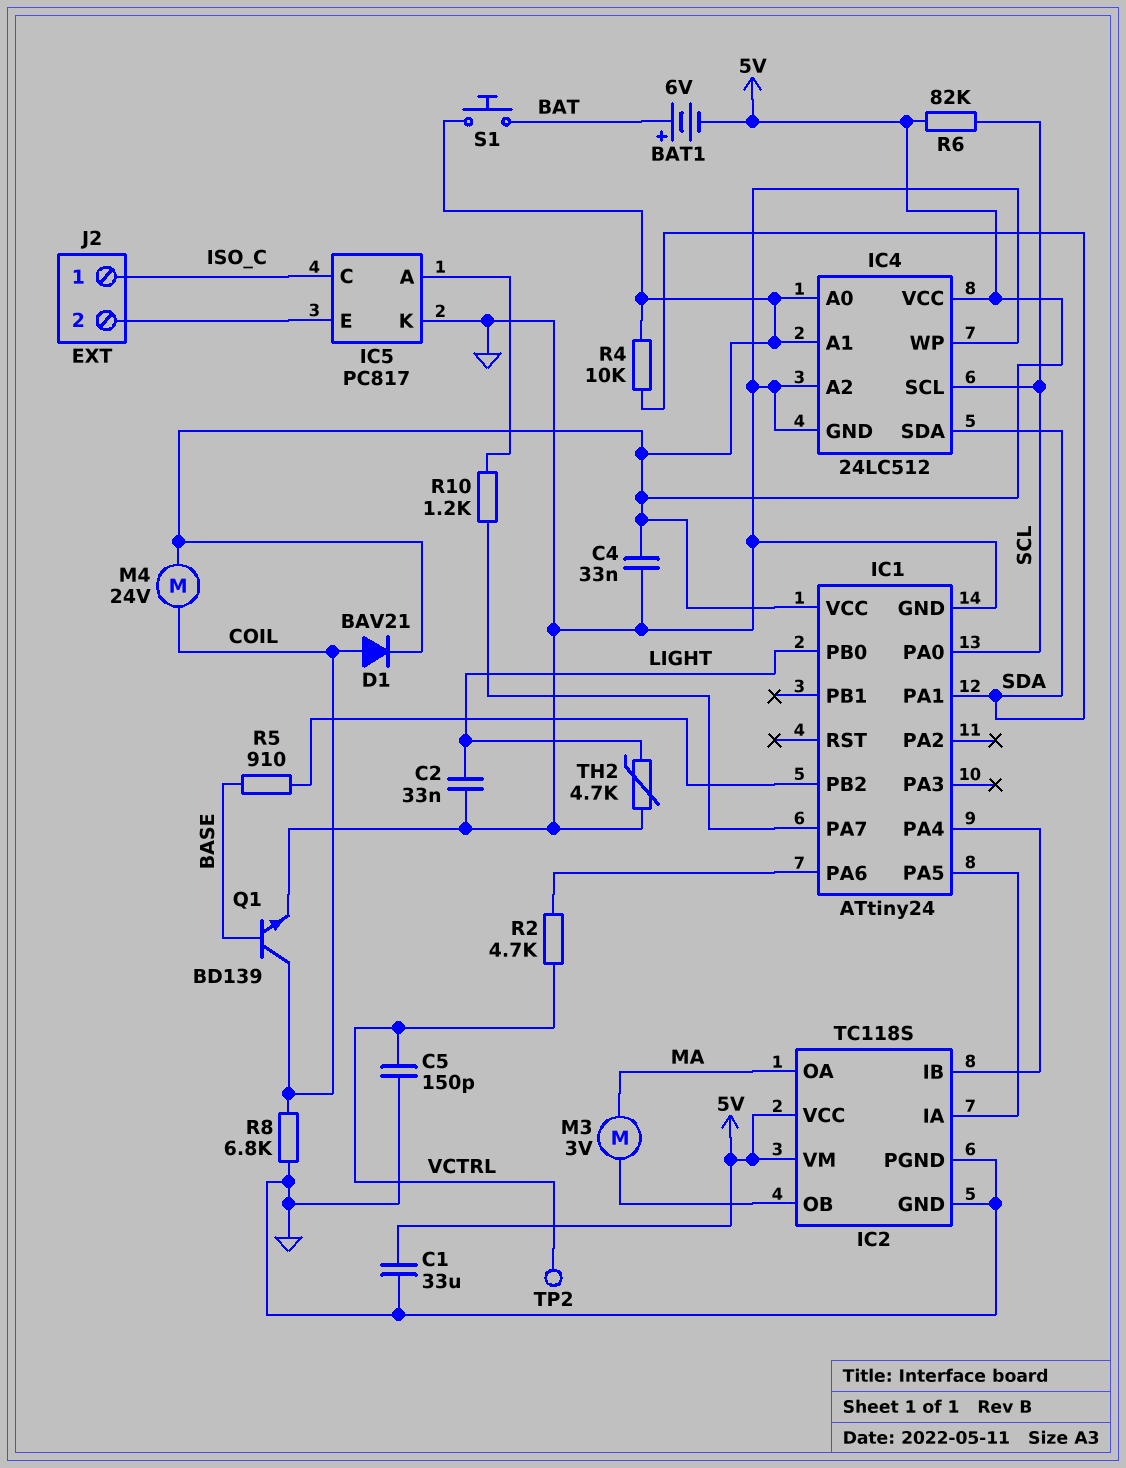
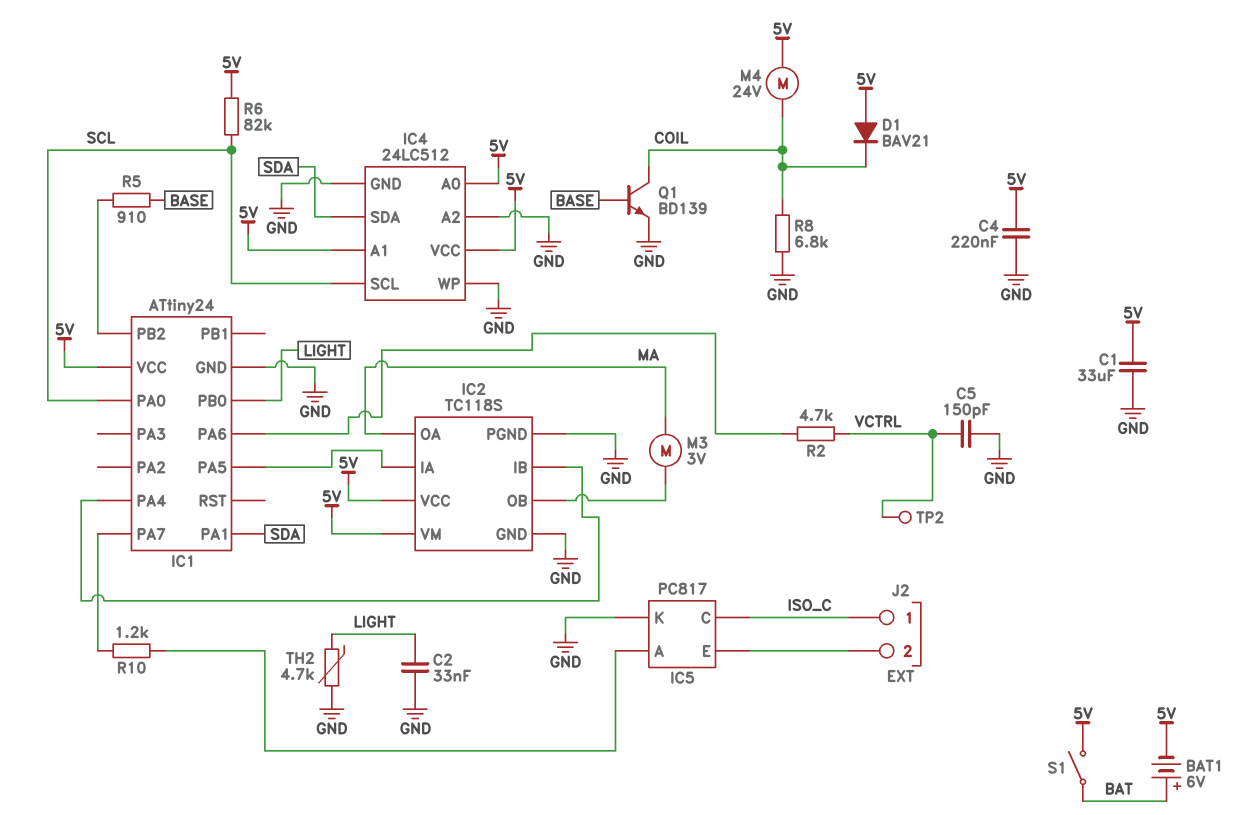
C4: 33nF (5V, GND) -> 220nF (5V, GND)
D1: diode BAV21 (A COIL, K 5V) -> diode BAV21 (A 5V, K COIL)
R4: 10k (5V, SDA) -> none
S1: button (5V, BAT) -> switch (5V, BAT)

